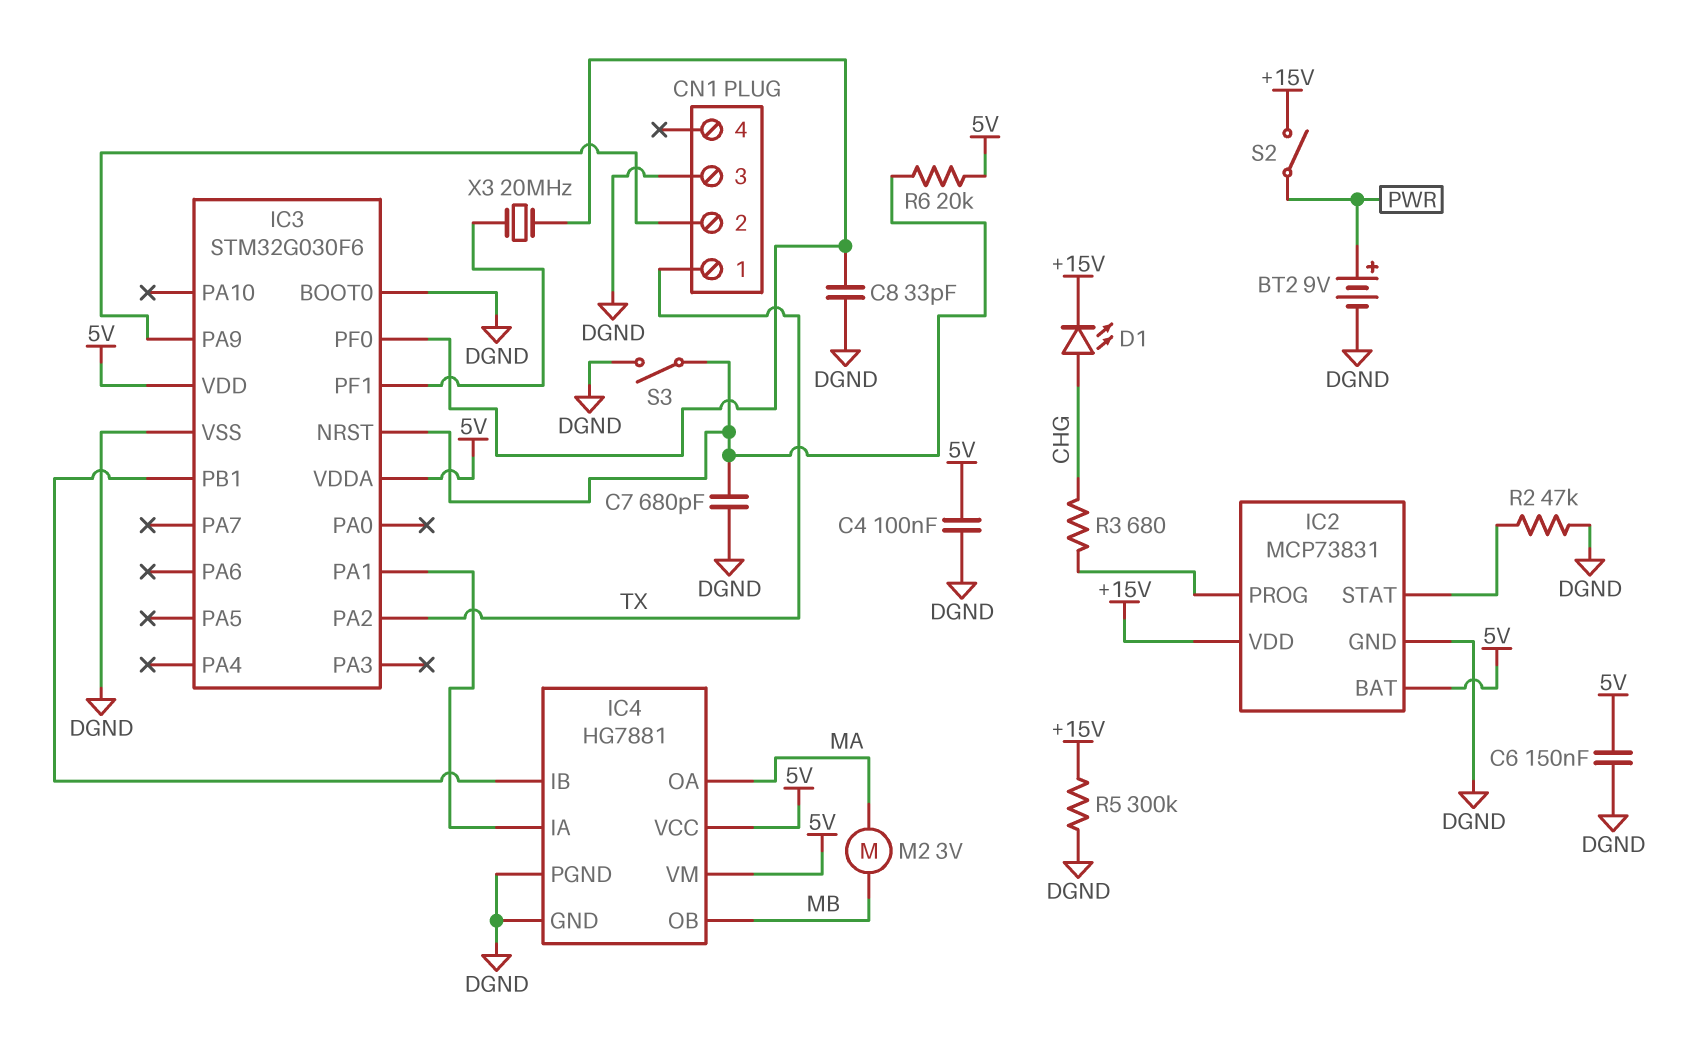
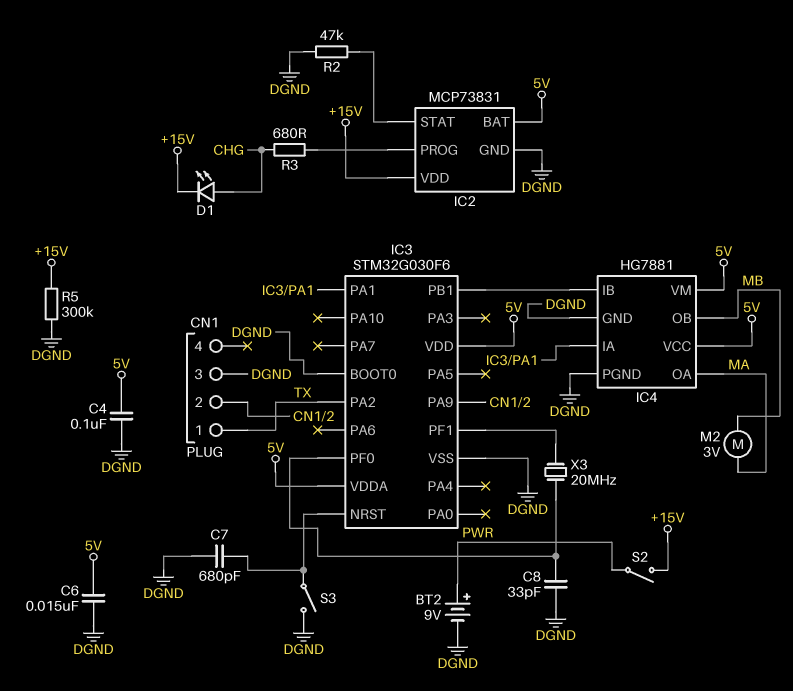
C6: 150nF (5V, DGND) -> 15nF (5V, DGND)
R6: 20k (5V, IC3/NRST) -> none

